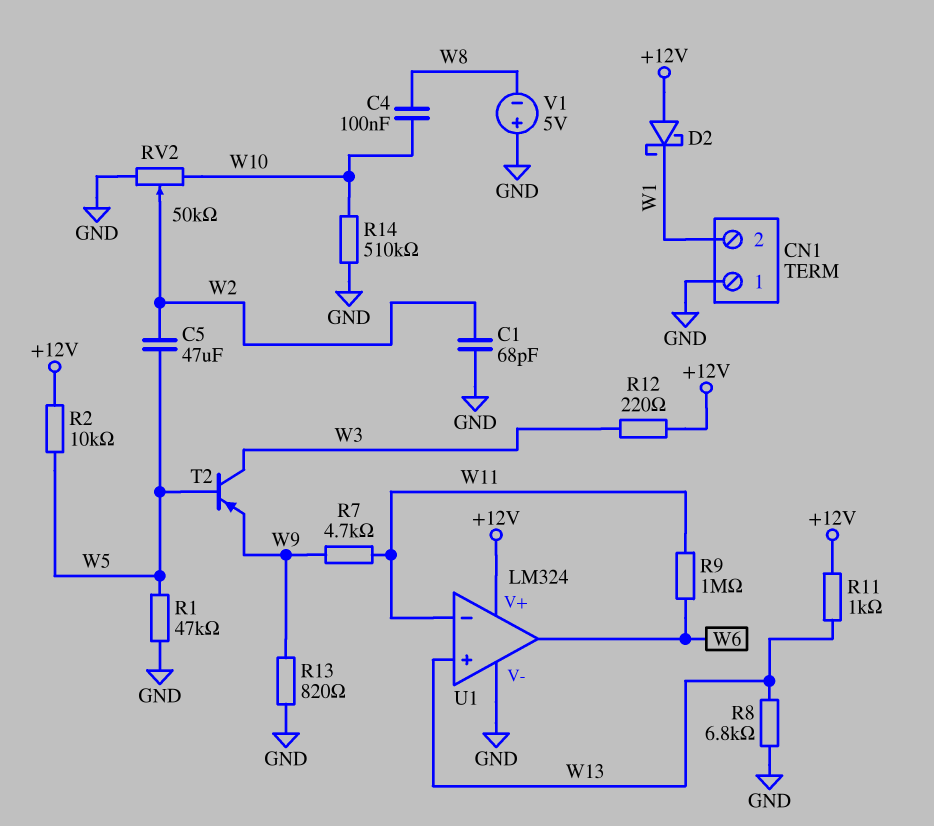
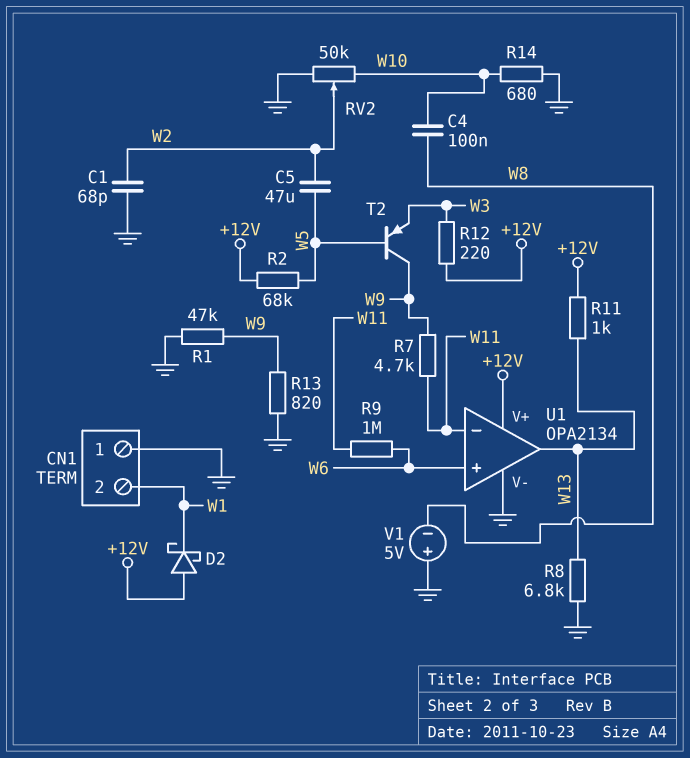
R1: 47k (GND, W5) -> 47k (GND, W9)
R2: 10k (+12V, W5) -> 68k (+12V, W5)
R14: 510k (GND, W10) -> 680 (GND, W10)
T2: PNP (B W5, C W3, E W9) -> PNP (B W5, C W9, E W3)
U1: LM324 -> OPA2134
U1 pin in+: W13 -> W6
U1 pin out: W6 -> W13

